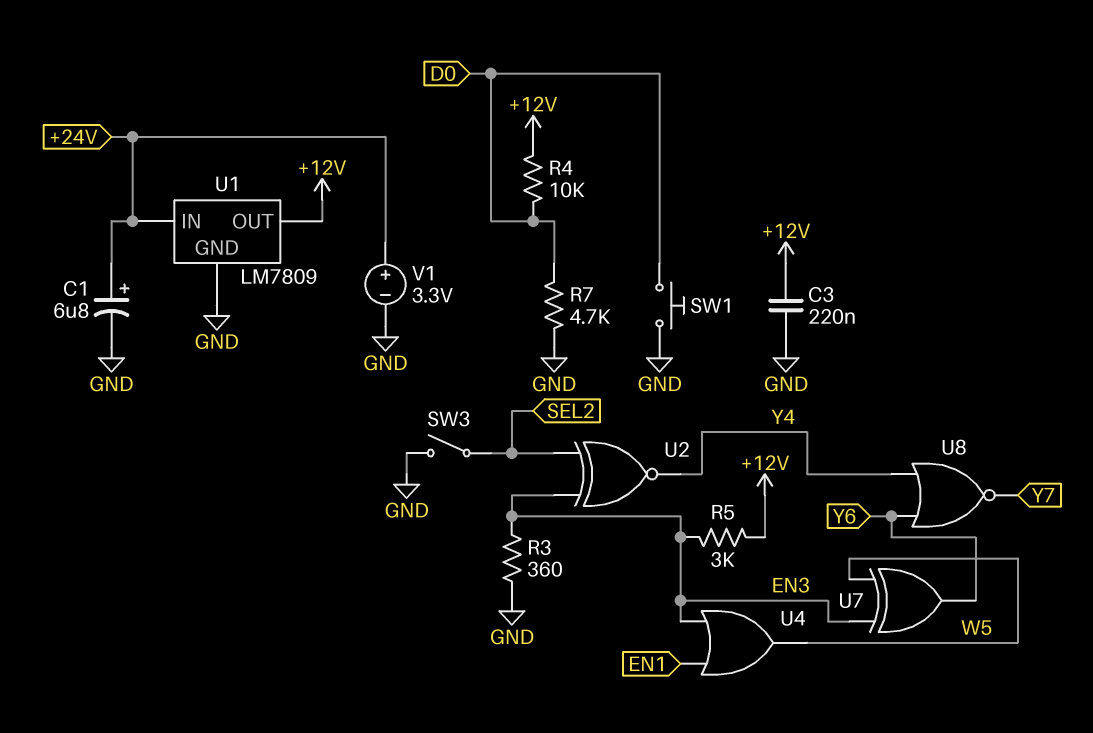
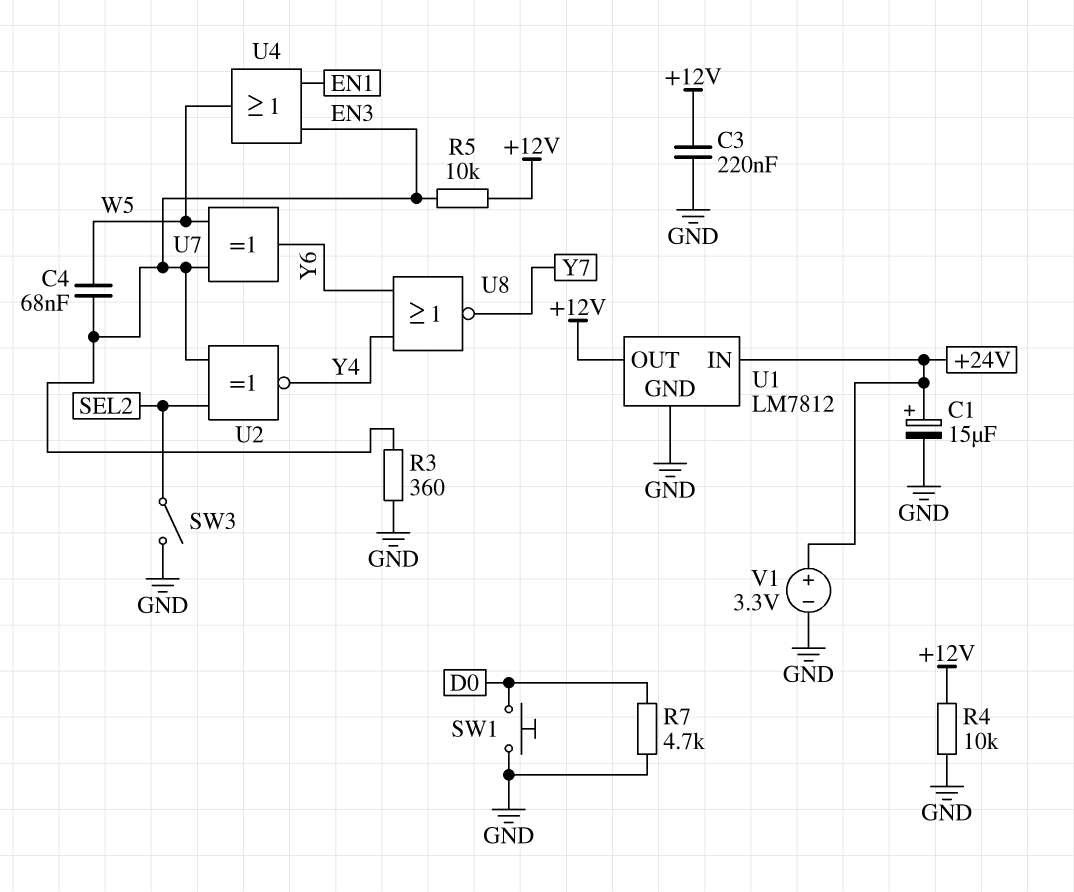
C1: 6.8uF (plus +24V, minus GND) -> 15uF (plus +24V, minus GND)
C4: none -> 68nF (EN3, W5)
R4: 10k (+12V, D0) -> 10k (+12V, GND)
R5: 3k (+12V, EN3) -> 10k (+12V, EN3)
U1: LM7809 -> LM7812

